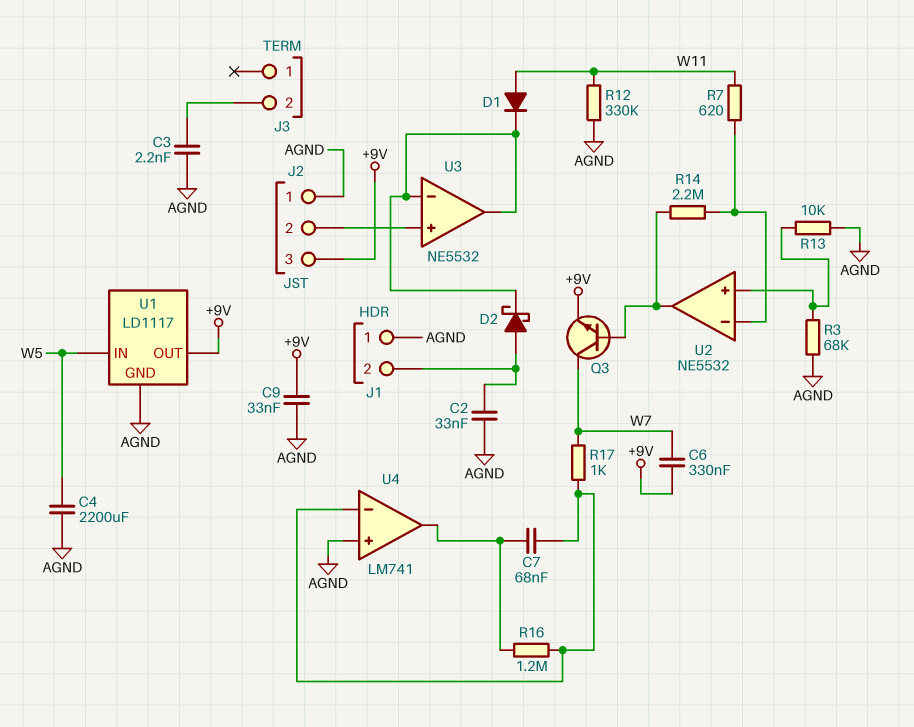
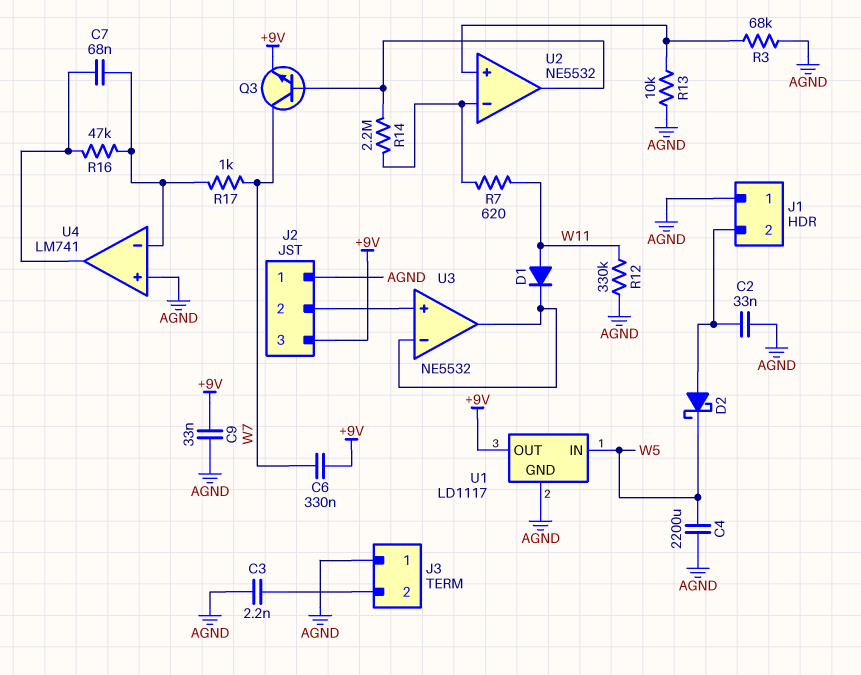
D2: schottky (A J1/2, K U3/in-) -> schottky (A J1/2, K W5)
J3 pin 1: none -> AGND
R16: 1.2M (U4/in-, U4/out) -> 47k (U4/in-, U4/out)

